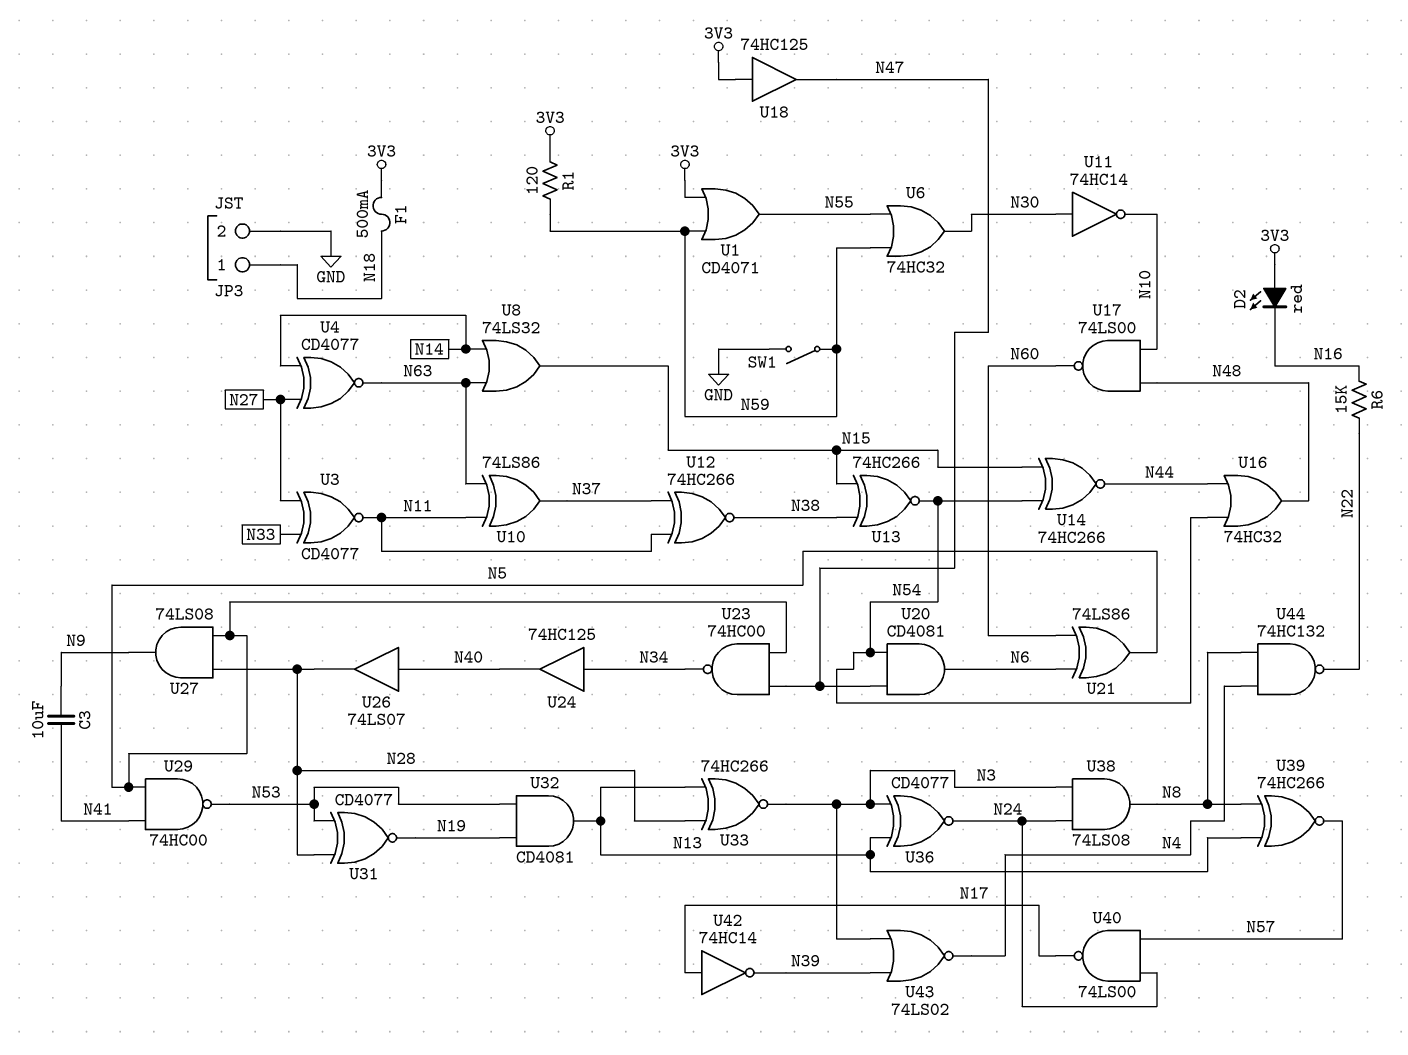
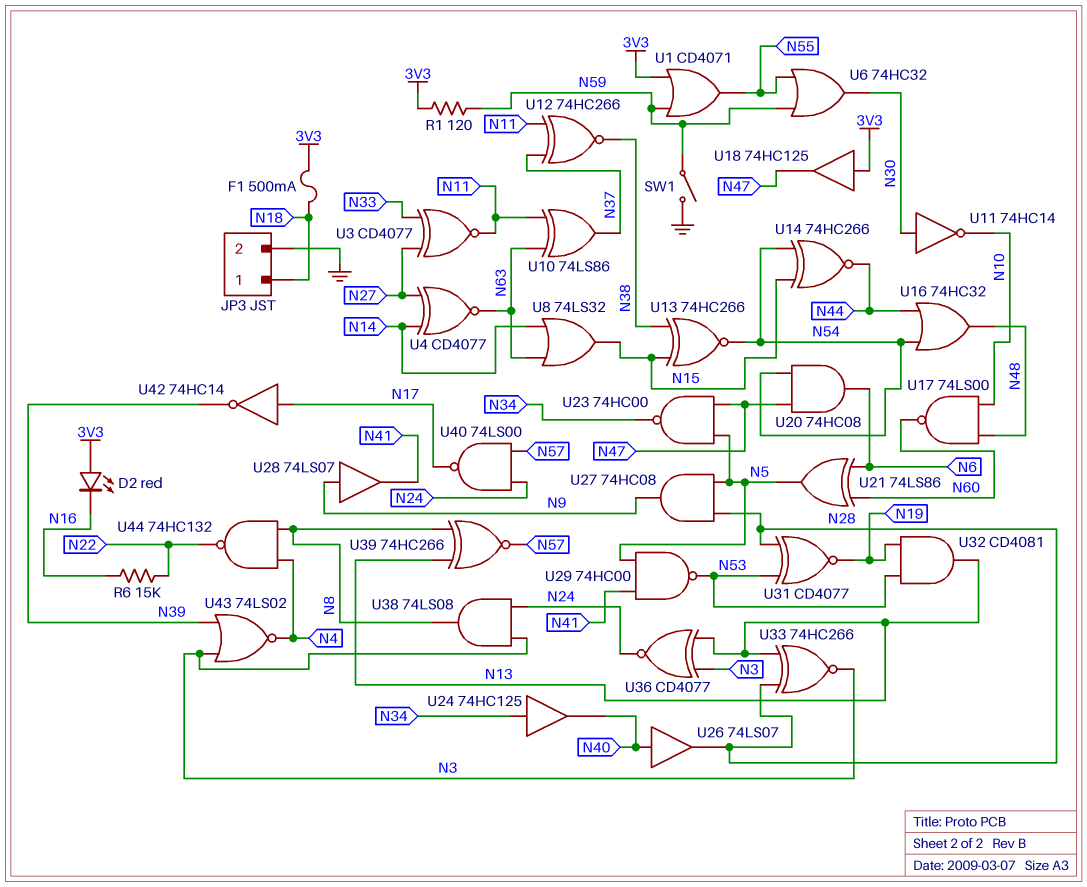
C3: 10uF (N9, N41) -> none
U20: AND CD4081 (in N47, in N54, out N6) -> AND 74HC08 (in N47, in N54, out N6)
U27: AND 74LS08 (in N5, in N28, out N9) -> AND 74HC08 (in N5, in N28, out N9)
U28: none -> buffer 74LS07 (in N9, out N41)

